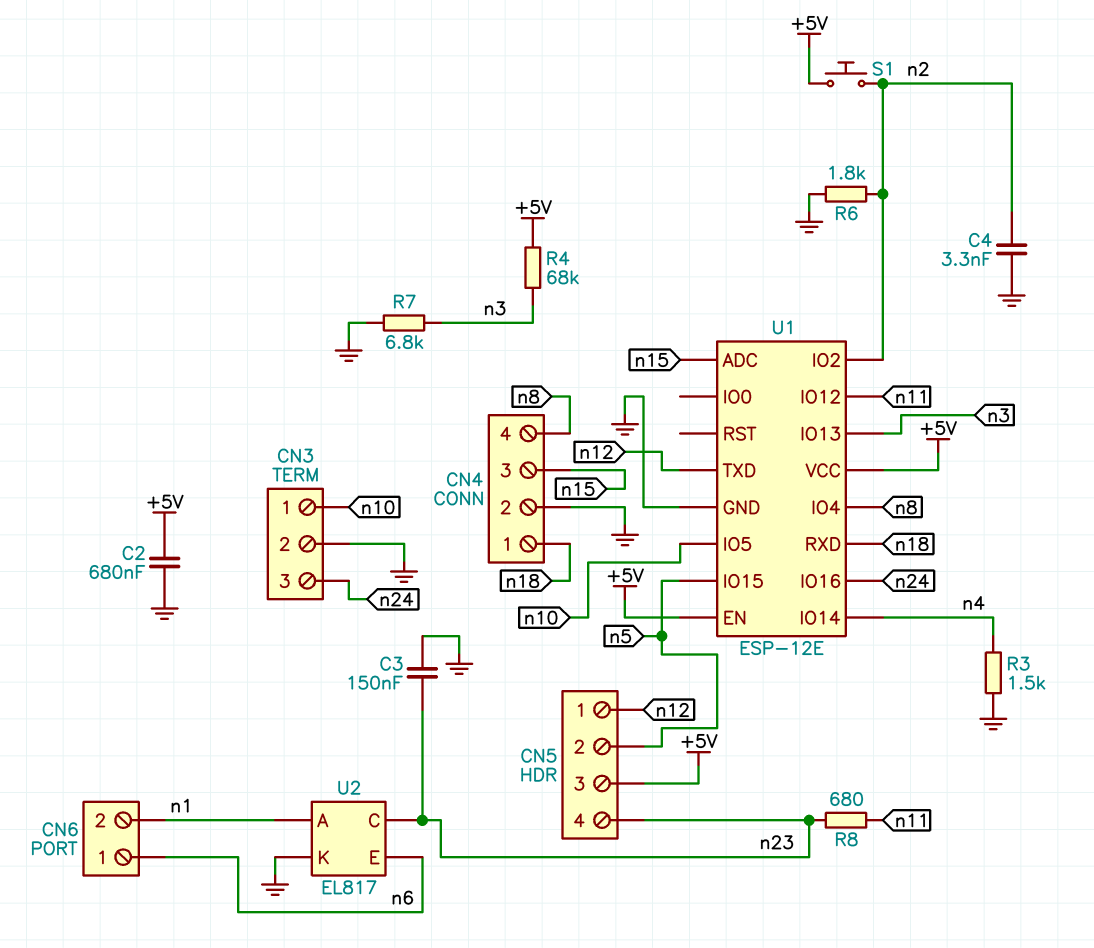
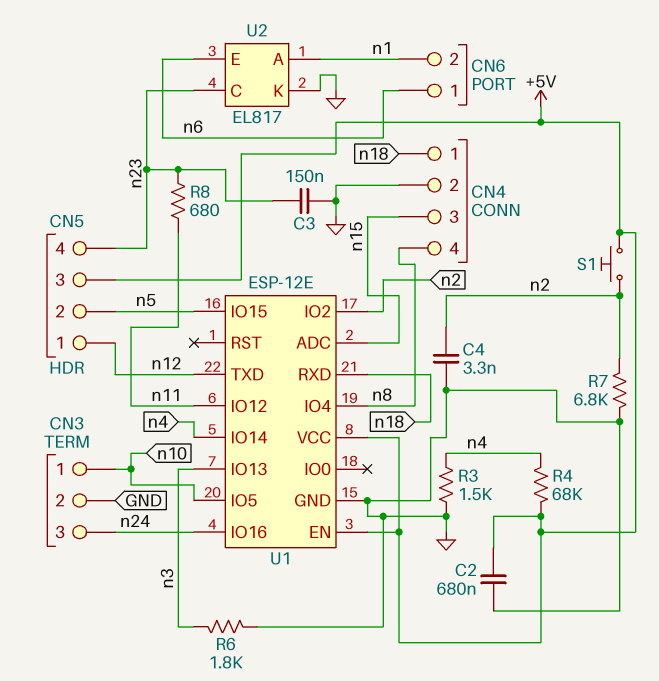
R4: 68k (+5V, n3) -> 68k (+5V, n4)
R6: 1.8k (GND, n2) -> 1.8k (GND, n3)
R7: 6.8k (GND, n3) -> 6.8k (GND, n2)

